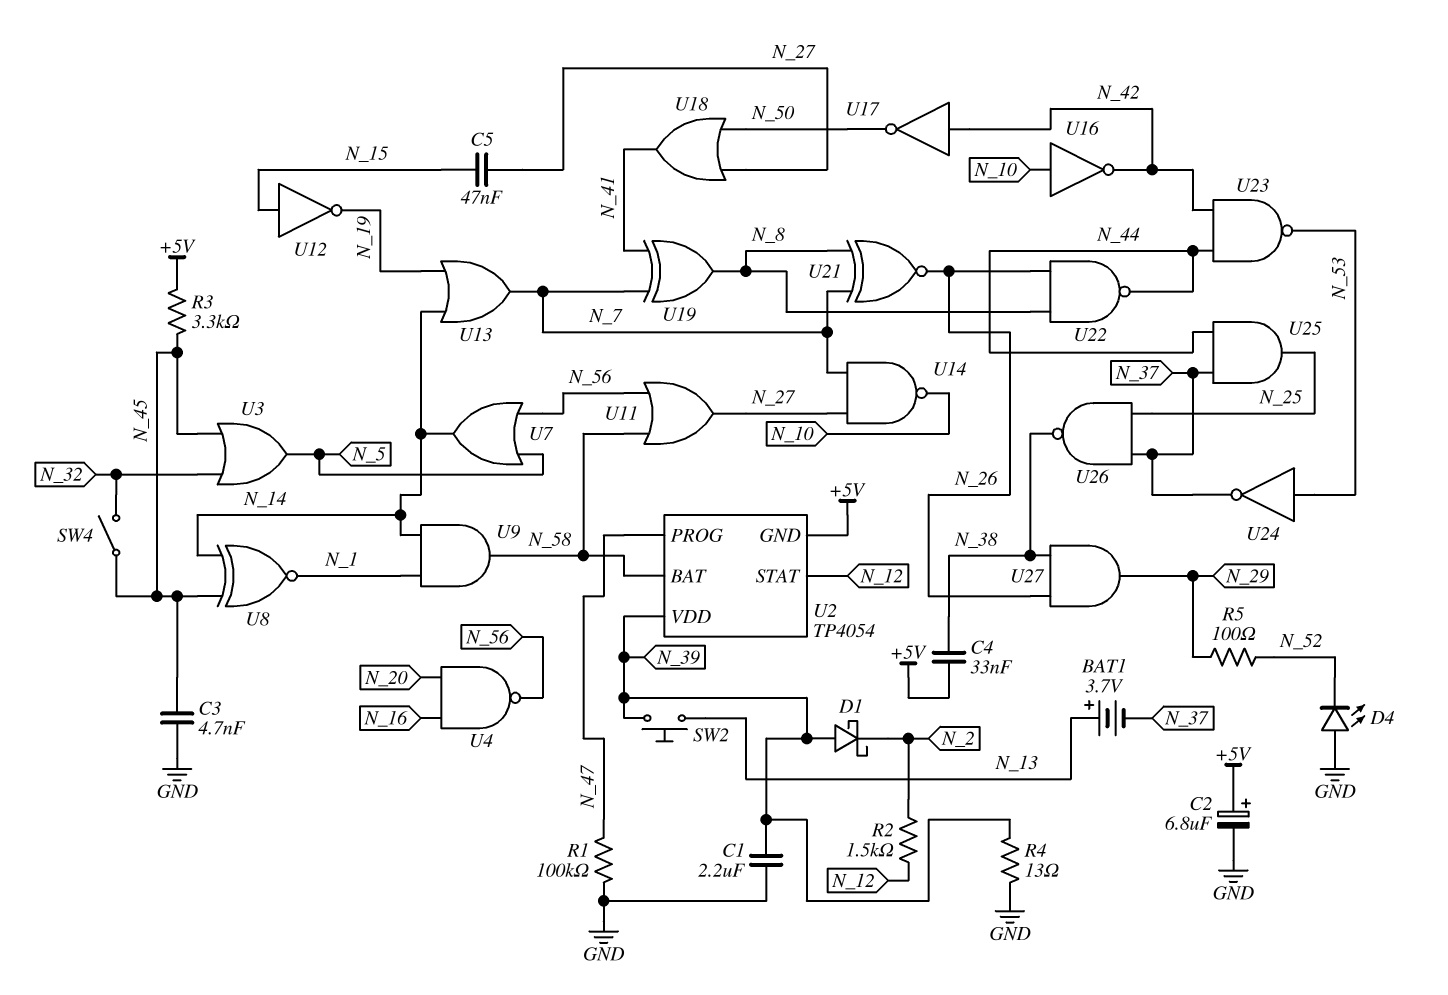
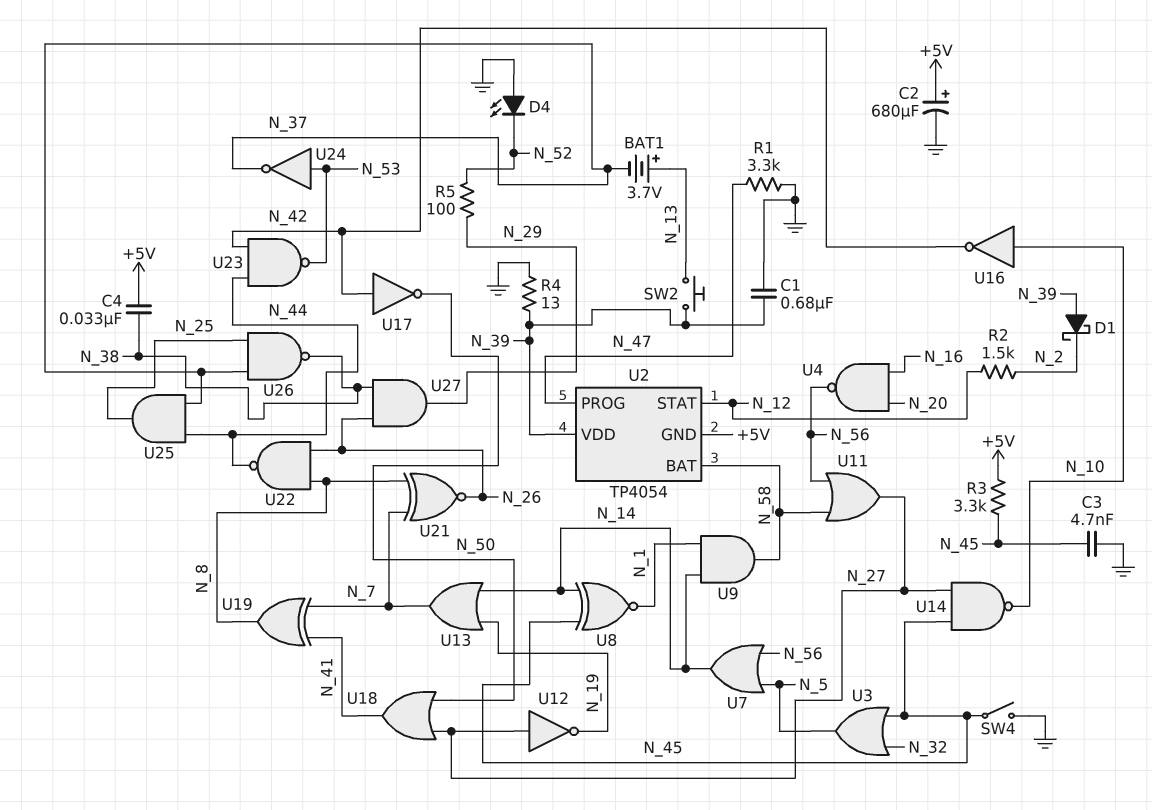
C1: 2.2uF (GND, N_39) -> 680nF (GND, N_39)
C2: 6.8uF (plus +5V, minus GND) -> 680uF (plus +5V, minus GND)
C5: 47nF (N_15, N_27) -> none
R1: 100k (GND, N_47) -> 3.3k (GND, N_47)
SW4: switch (N_32, N_45) -> switch (GND, N_45)
U12: NOT (in N_15, out N_19) -> NOT (in N_27, out N_19)
U14: NAND (in N_7, in N_27, out N_10) -> NAND (in N_27, in N_45, out N_10)

